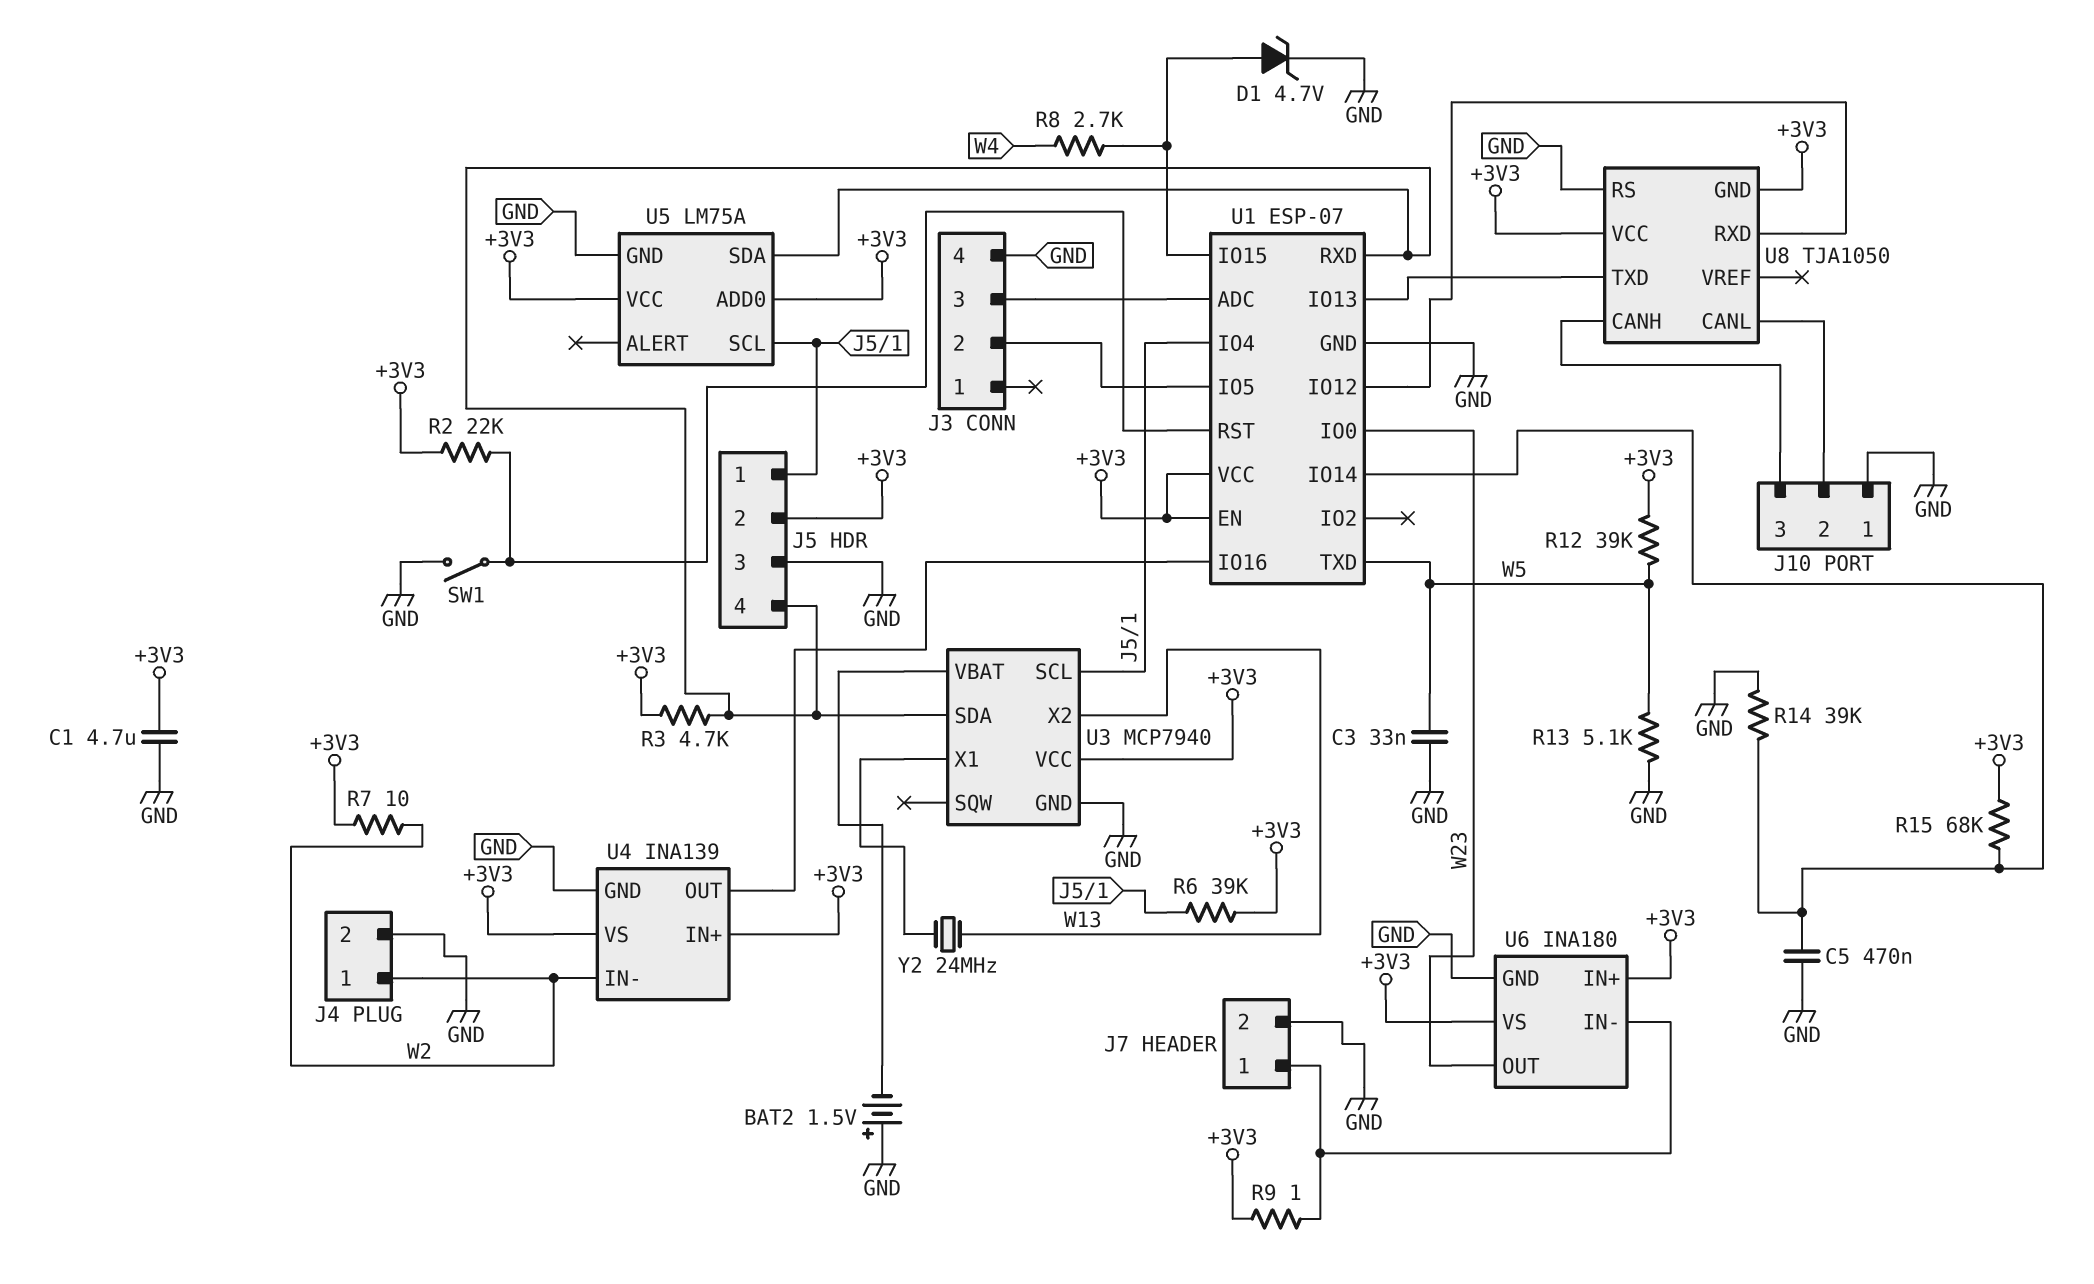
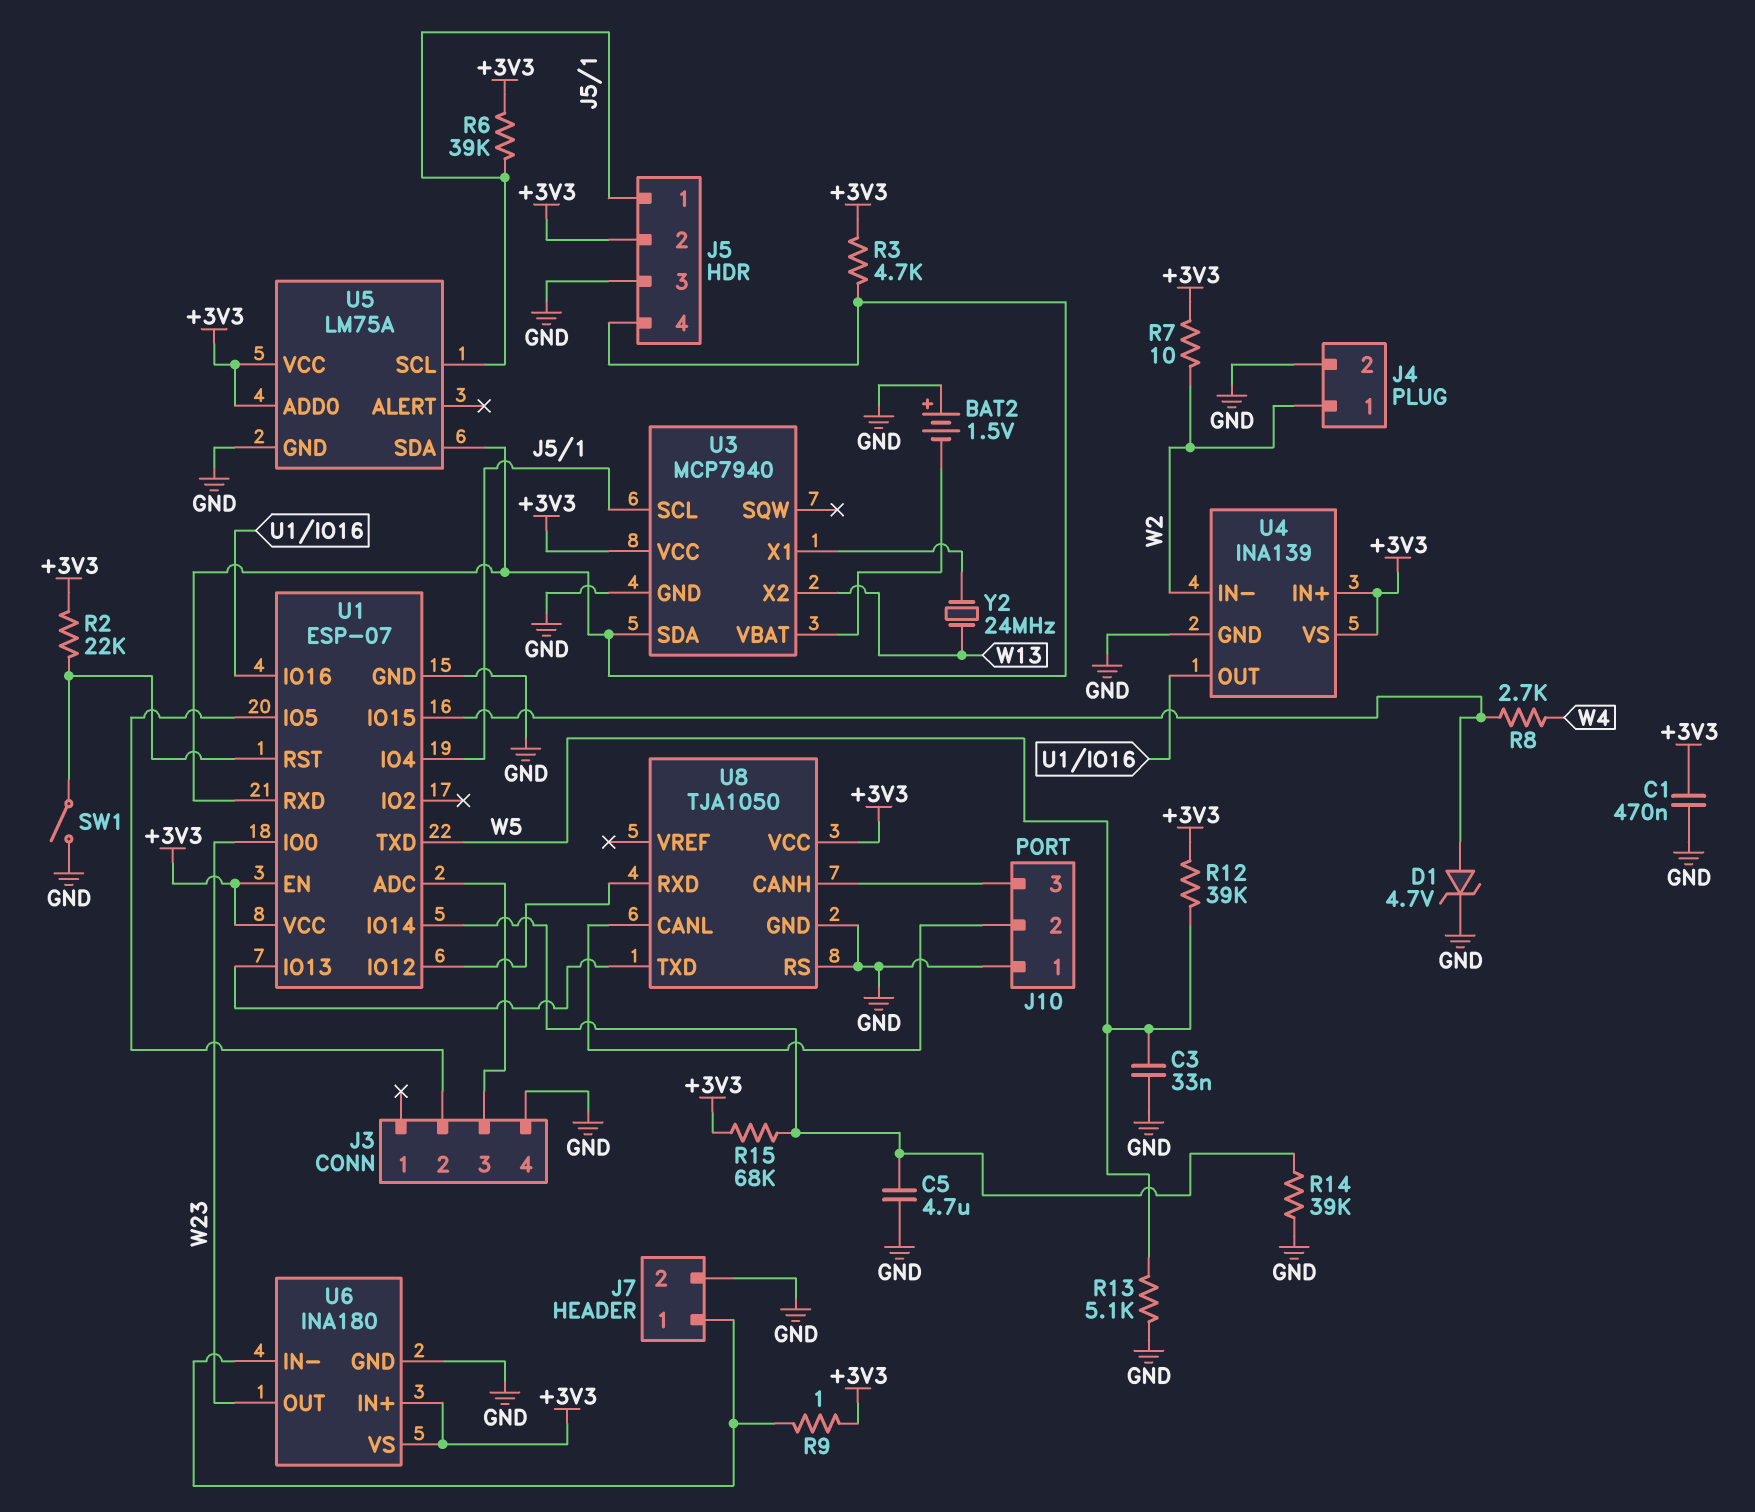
C1: 4.7uF (+3V3, GND) -> 470nF (+3V3, GND)
C5: 470nF (GND, U1/IO14) -> 4.7uF (GND, U1/IO14)
U8 pin GND: +3V3 -> GND

